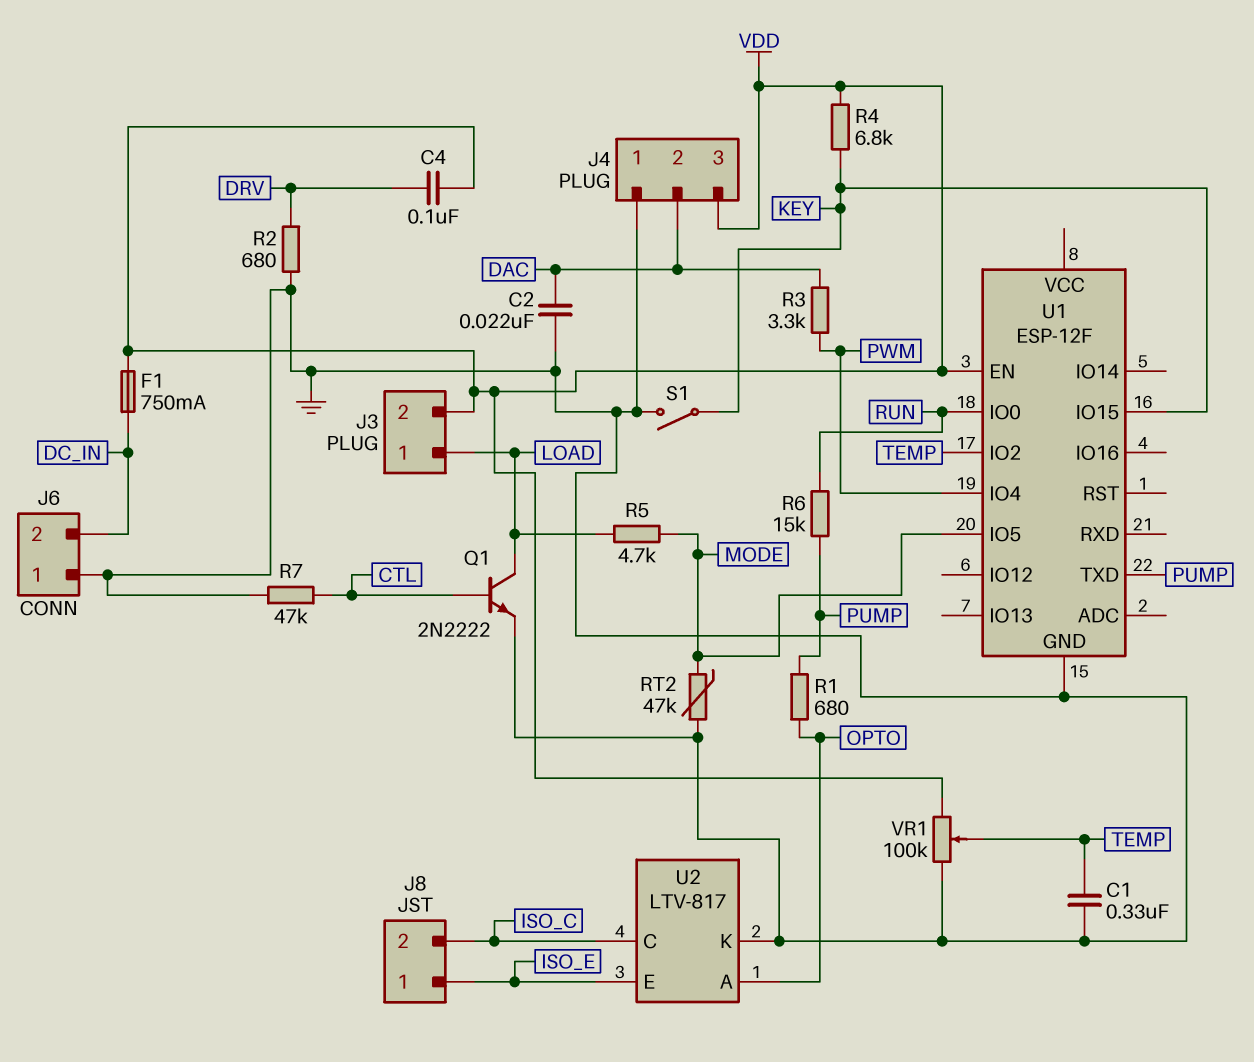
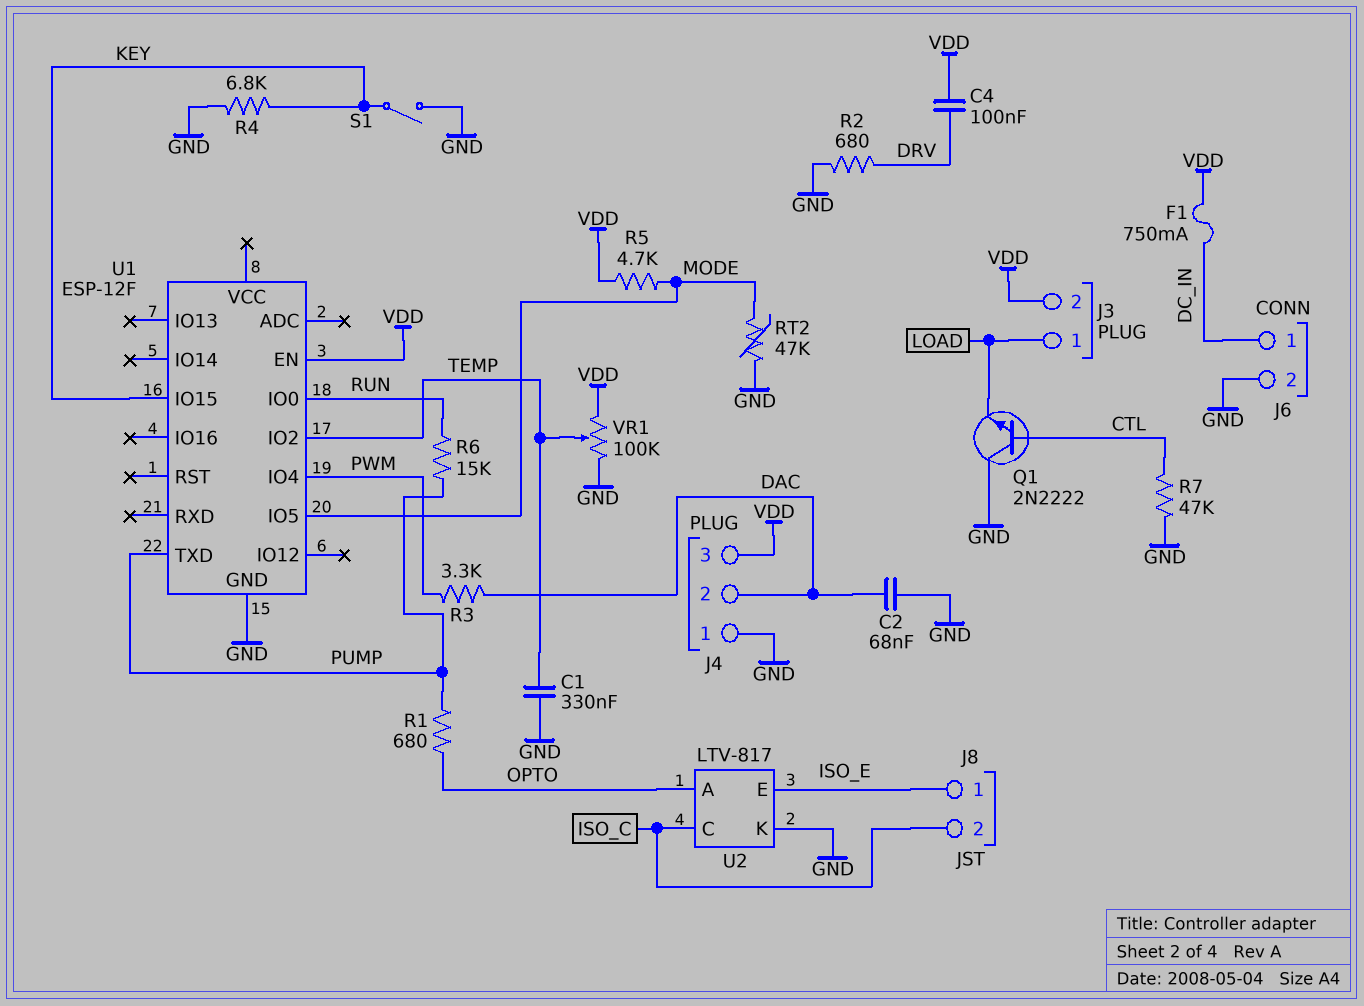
C2: 22nF (DAC, GND) -> 68nF (DAC, GND)
J6 pin 1: GND -> DC_IN
J6 pin 2: DC_IN -> GND
Q1: NPN 2N2222 (B CTL, C LOAD, E GND) -> NPN 2N2222 (B CTL, C GND, E LOAD)
R4: 6.8k (KEY, VDD) -> 6.8k (GND, KEY)
R5: 4.7k (LOAD, MODE) -> 4.7k (MODE, VDD)

